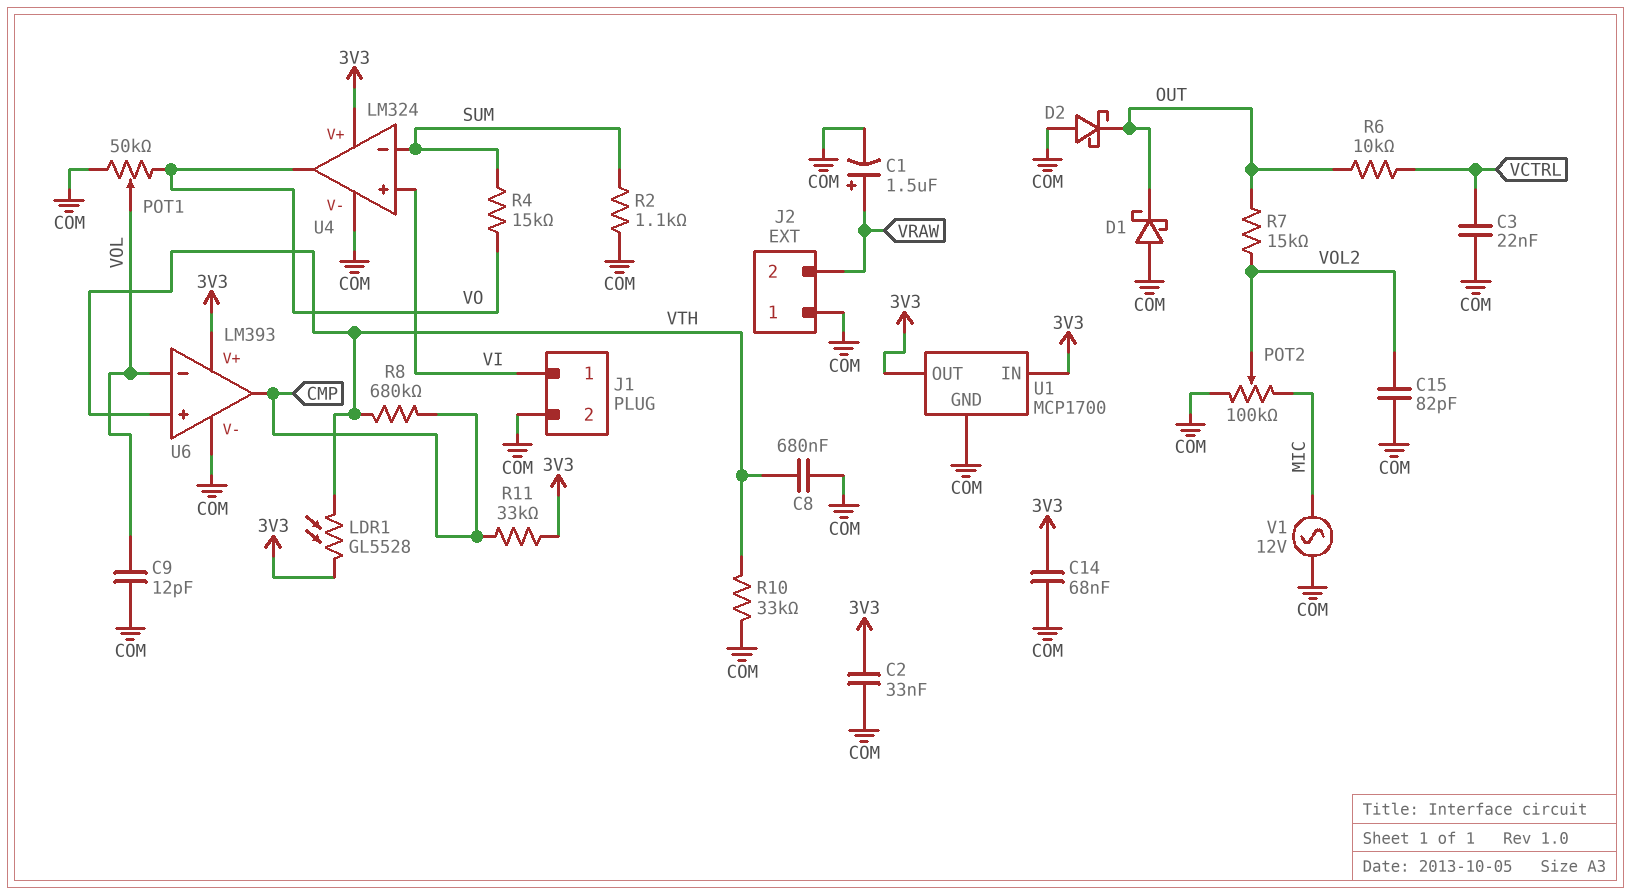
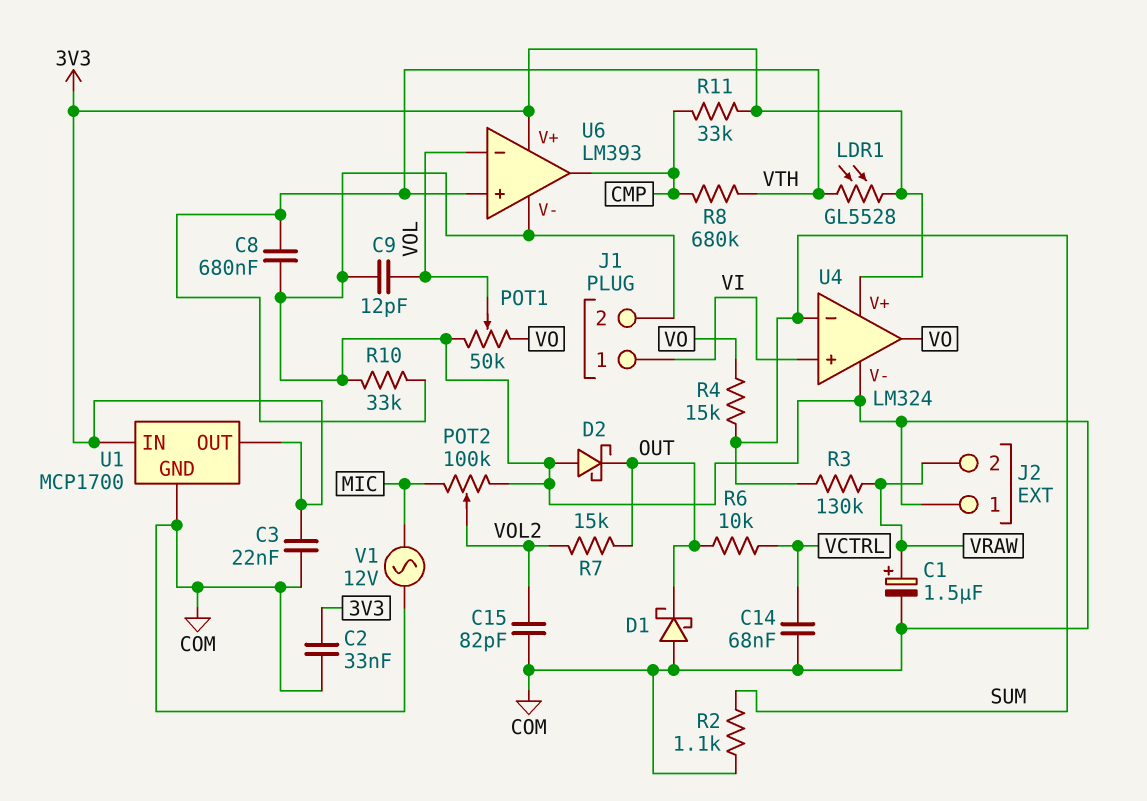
C3: 22nF (COM, VCTRL) -> 22nF (3V3, COM)
C14: 68nF (3V3, COM) -> 68nF (COM, VCTRL)
R3: none -> 130k (SUM, VRAW)

